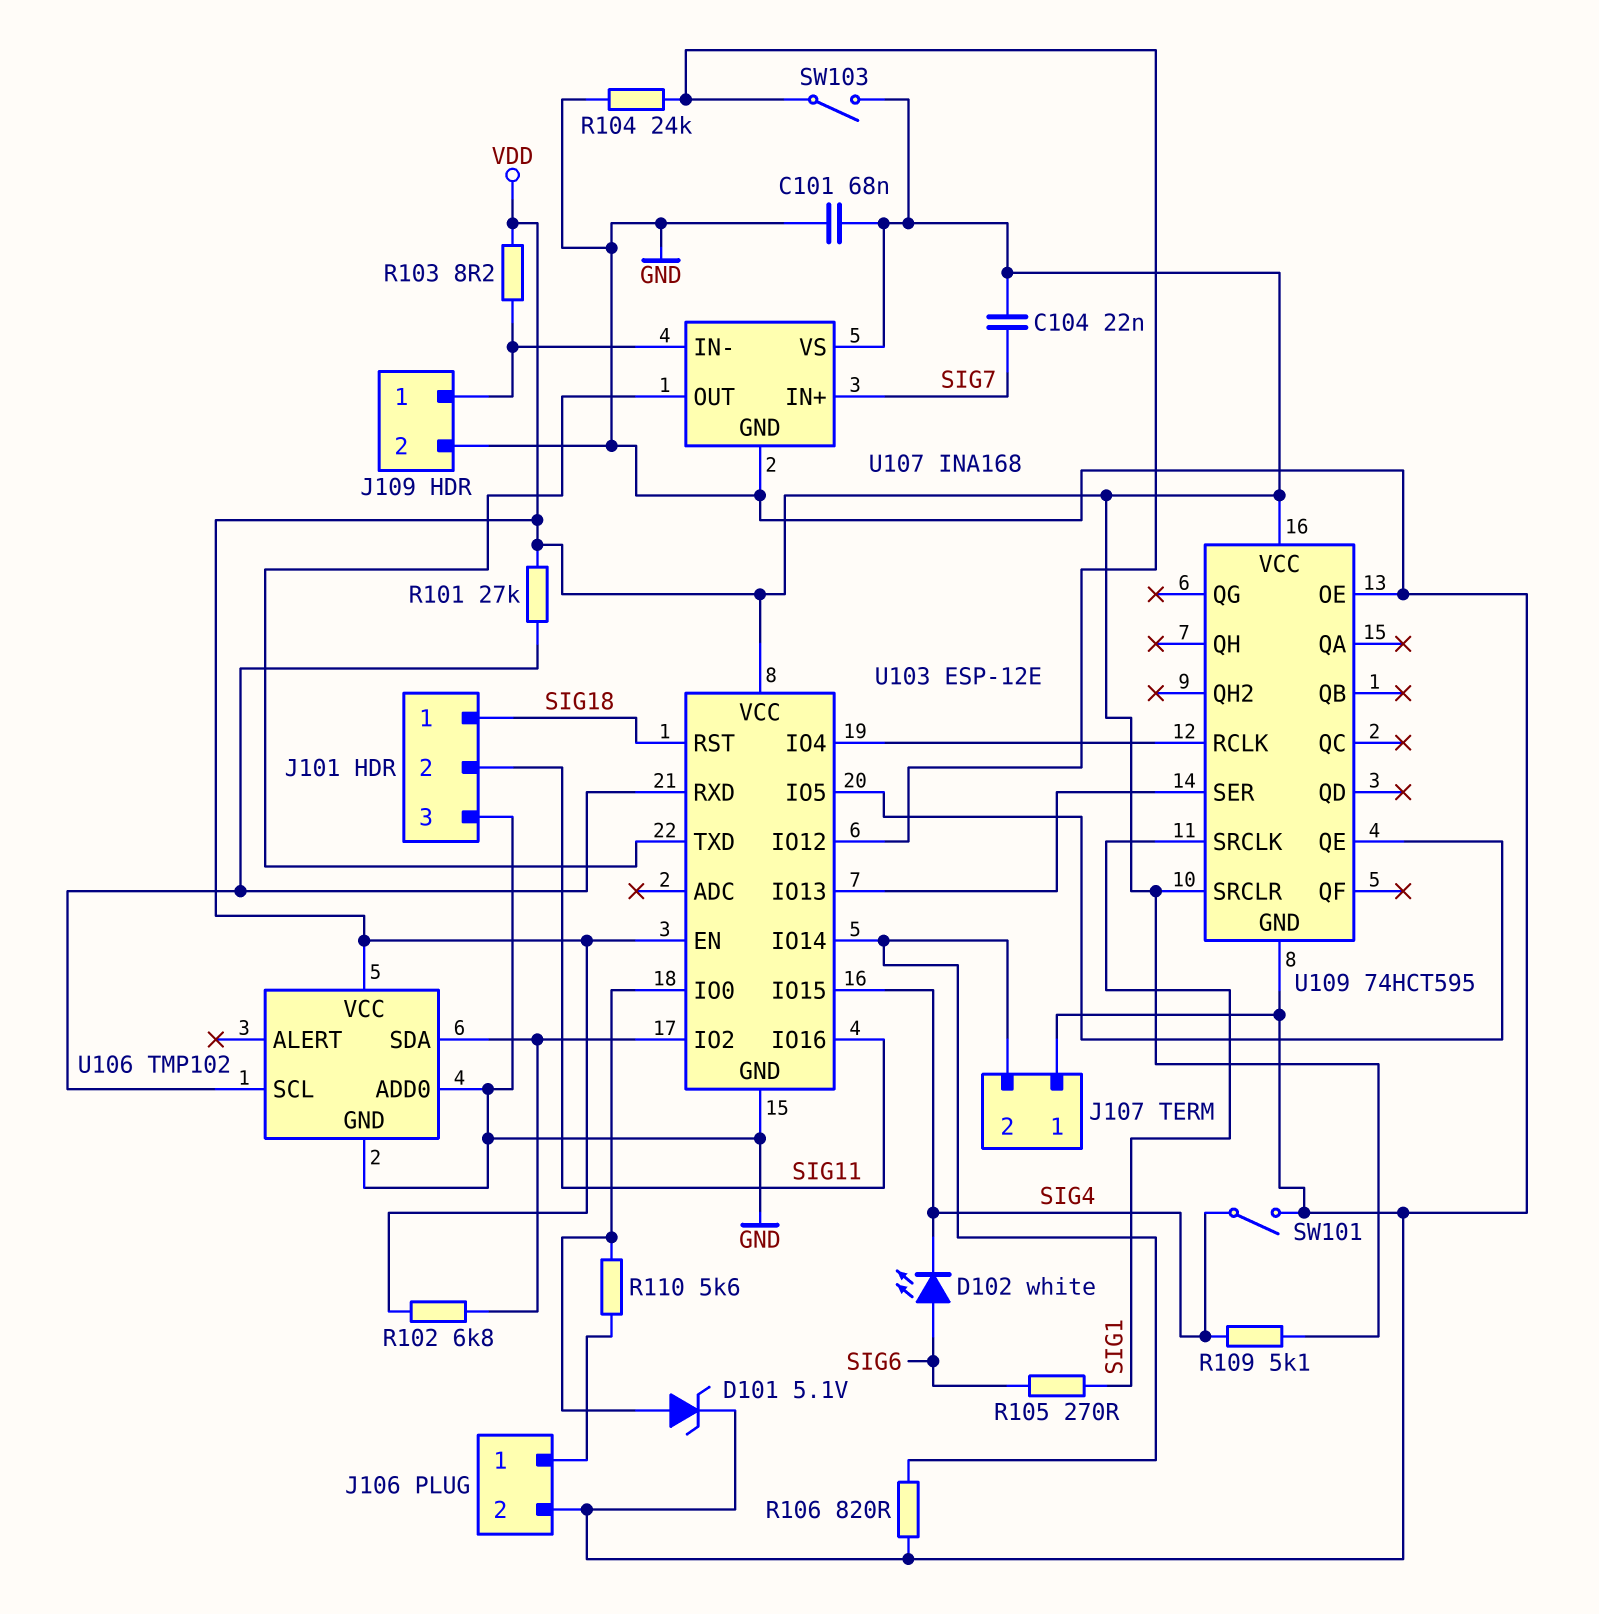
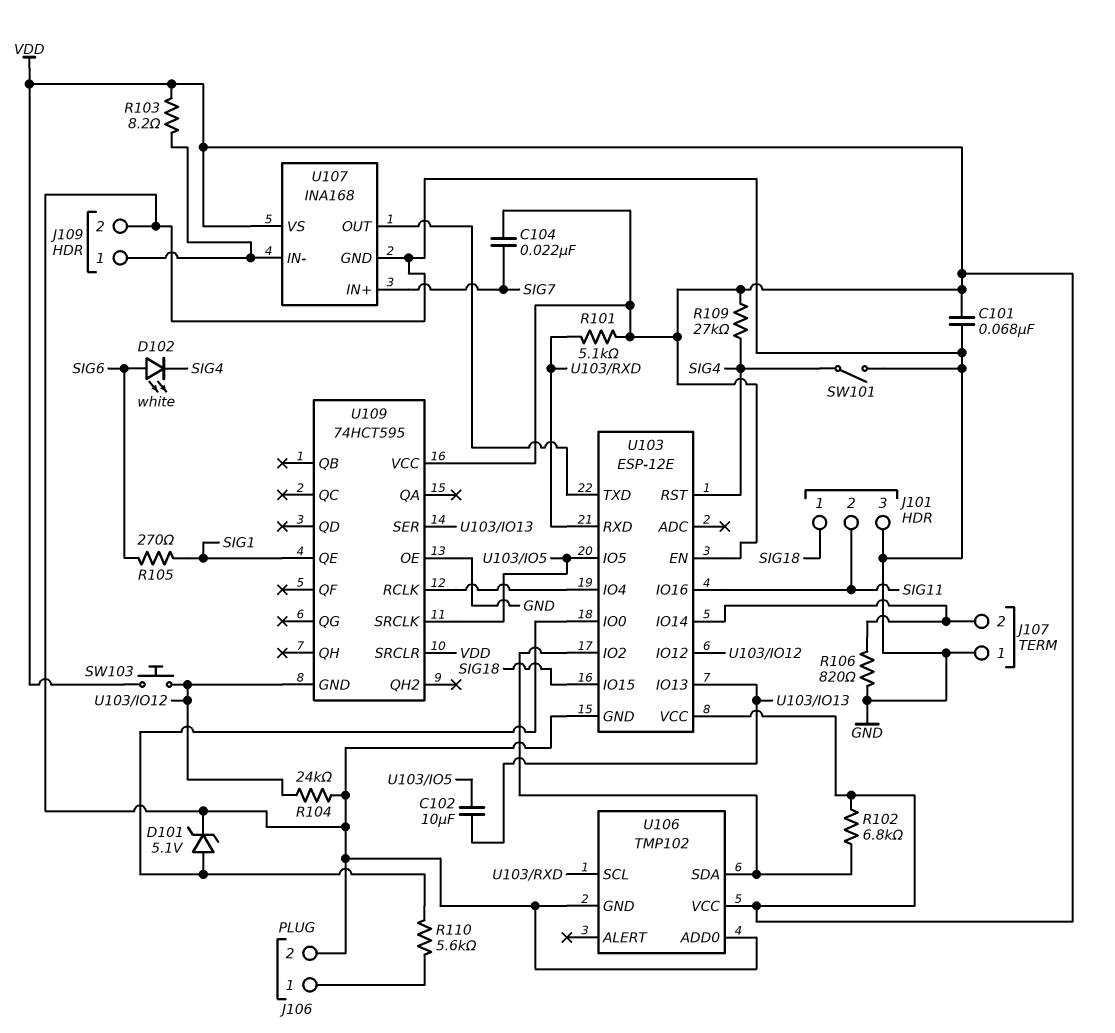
C102: none -> 10uF (U103/IO5, U103/IO13)
R101: 27k (U103/RXD, VDD) -> 5.1k (U103/RXD, VDD)
R109: 5.1k (SIG4, VDD) -> 27k (SIG4, VDD)
SW103: switch (U103/IO12, VDD) -> button (U103/IO12, VDD)
U103 pin IO15: SIG4 -> SIG18
U103 pin RST: SIG18 -> SIG4
U109 pin GND: GND -> U103/IO12
U109 pin QE: U103/IO5 -> SIG1
U109 pin SRCLK: SIG1 -> U103/IO5

